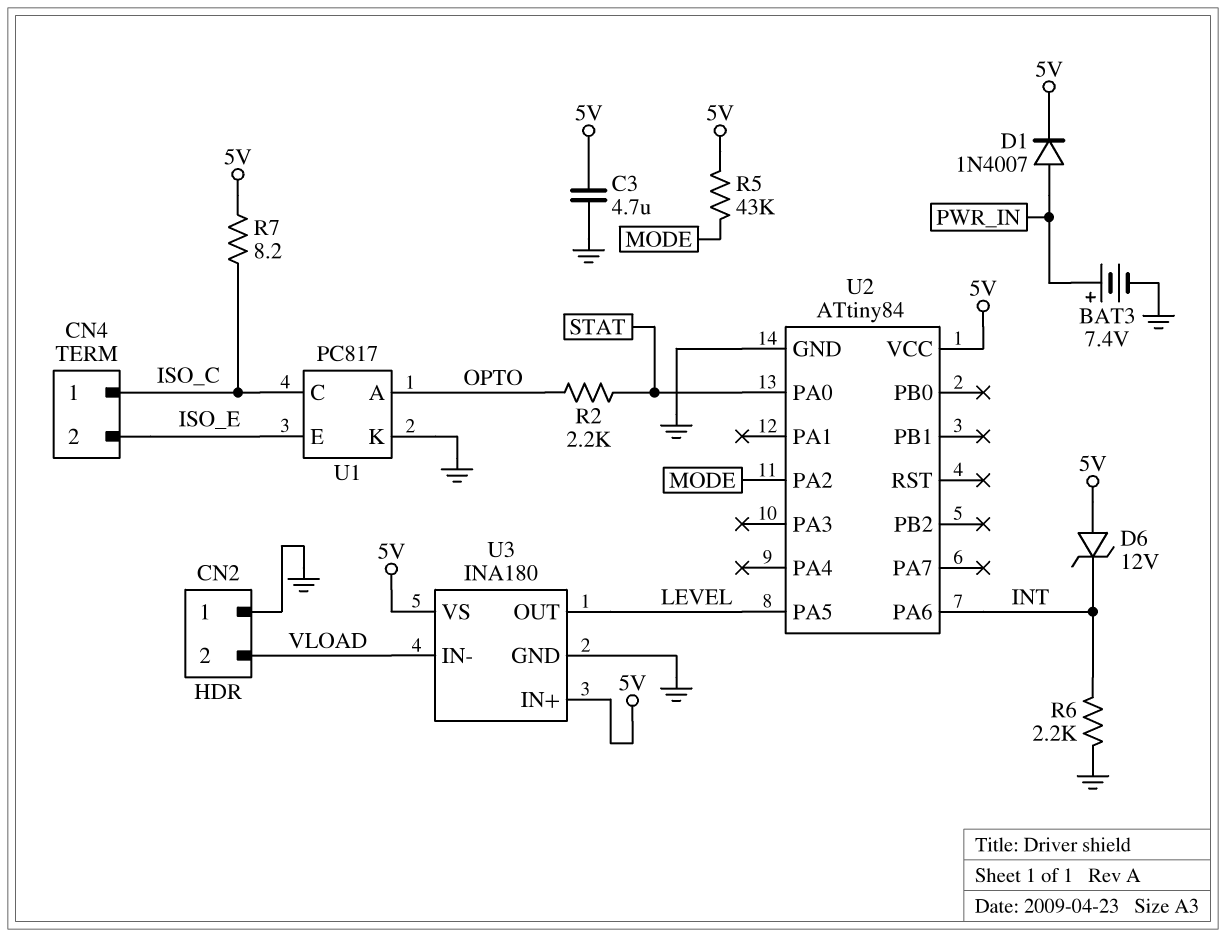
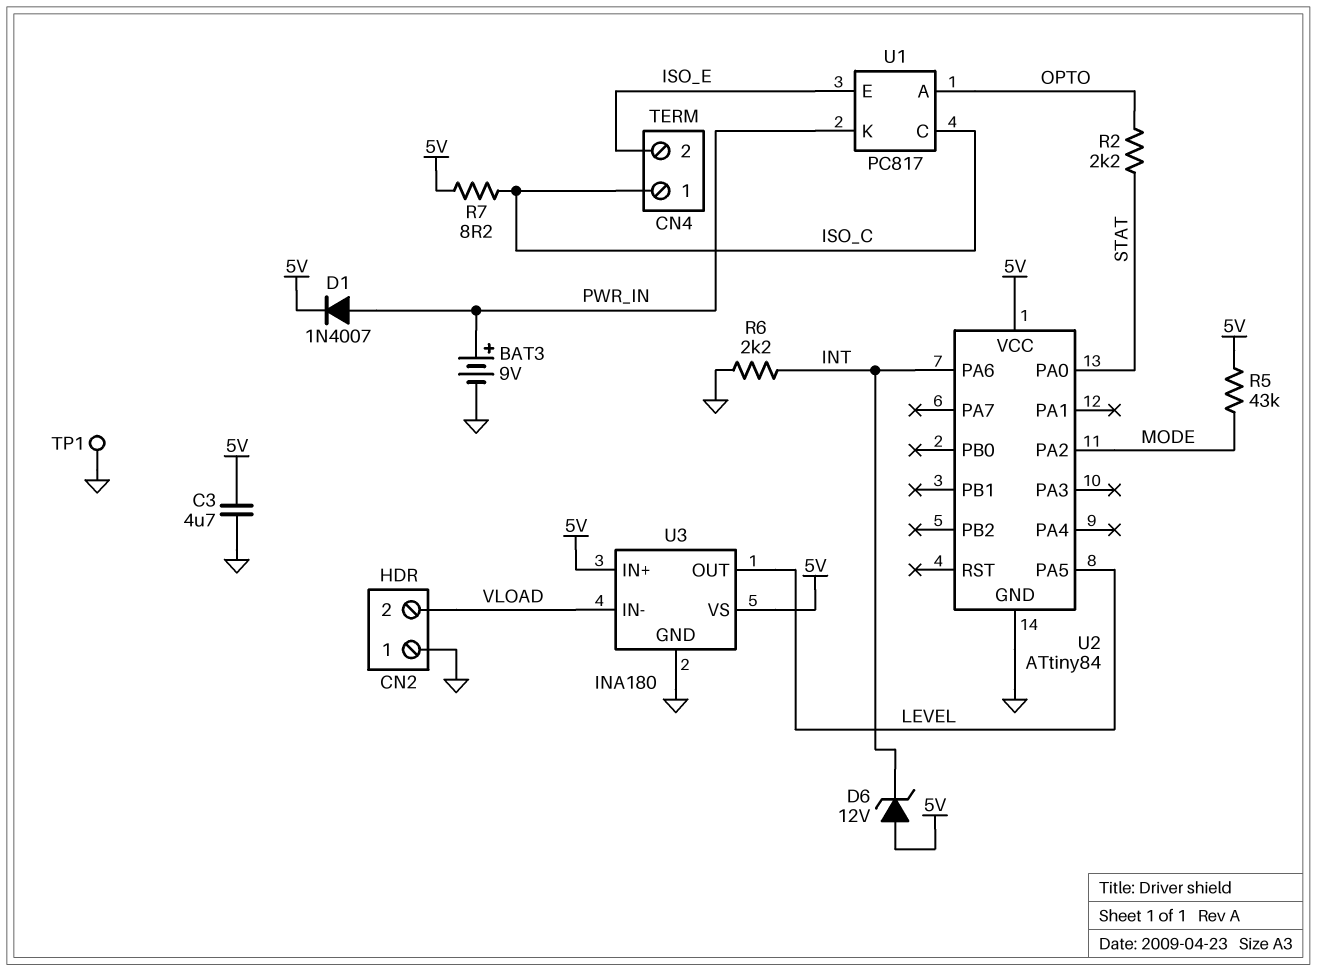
BAT3: 7.4V (plus PWR_IN, minus GND) -> 9V (plus PWR_IN, minus GND)
TP1: none -> test point (GND)
U1 pin K: GND -> PWR_IN

